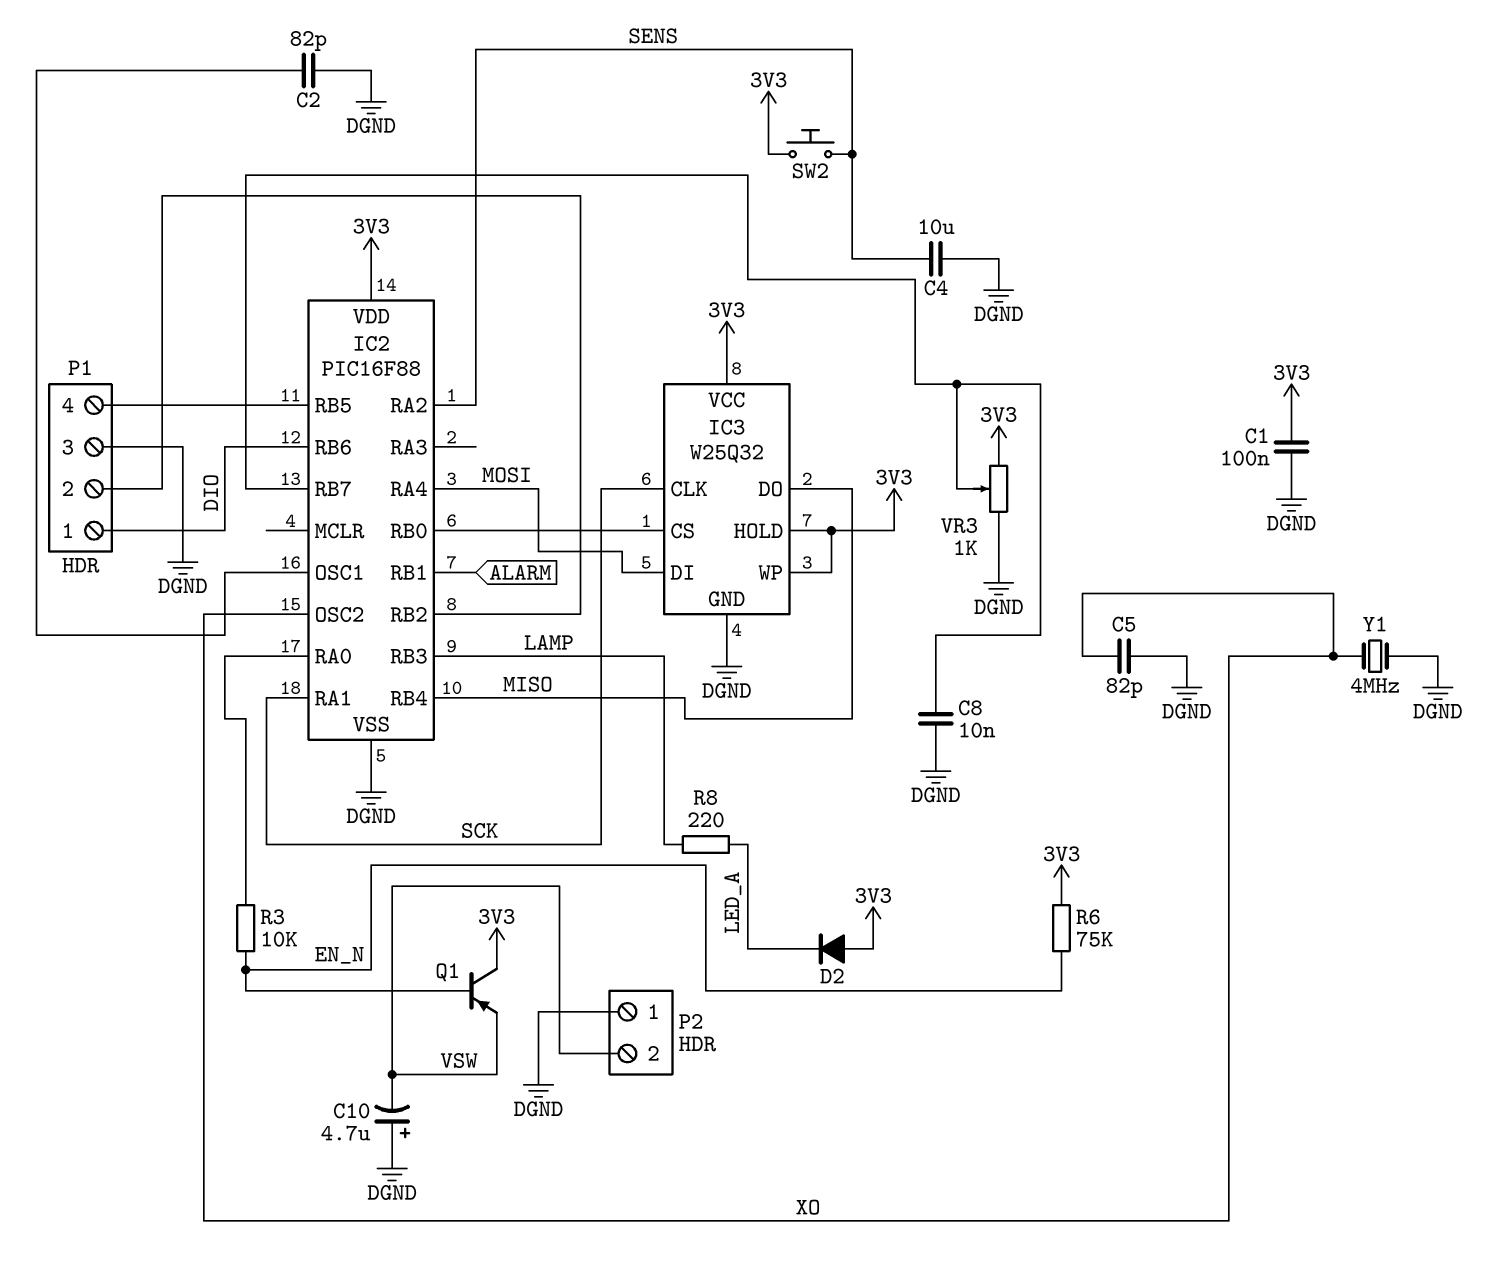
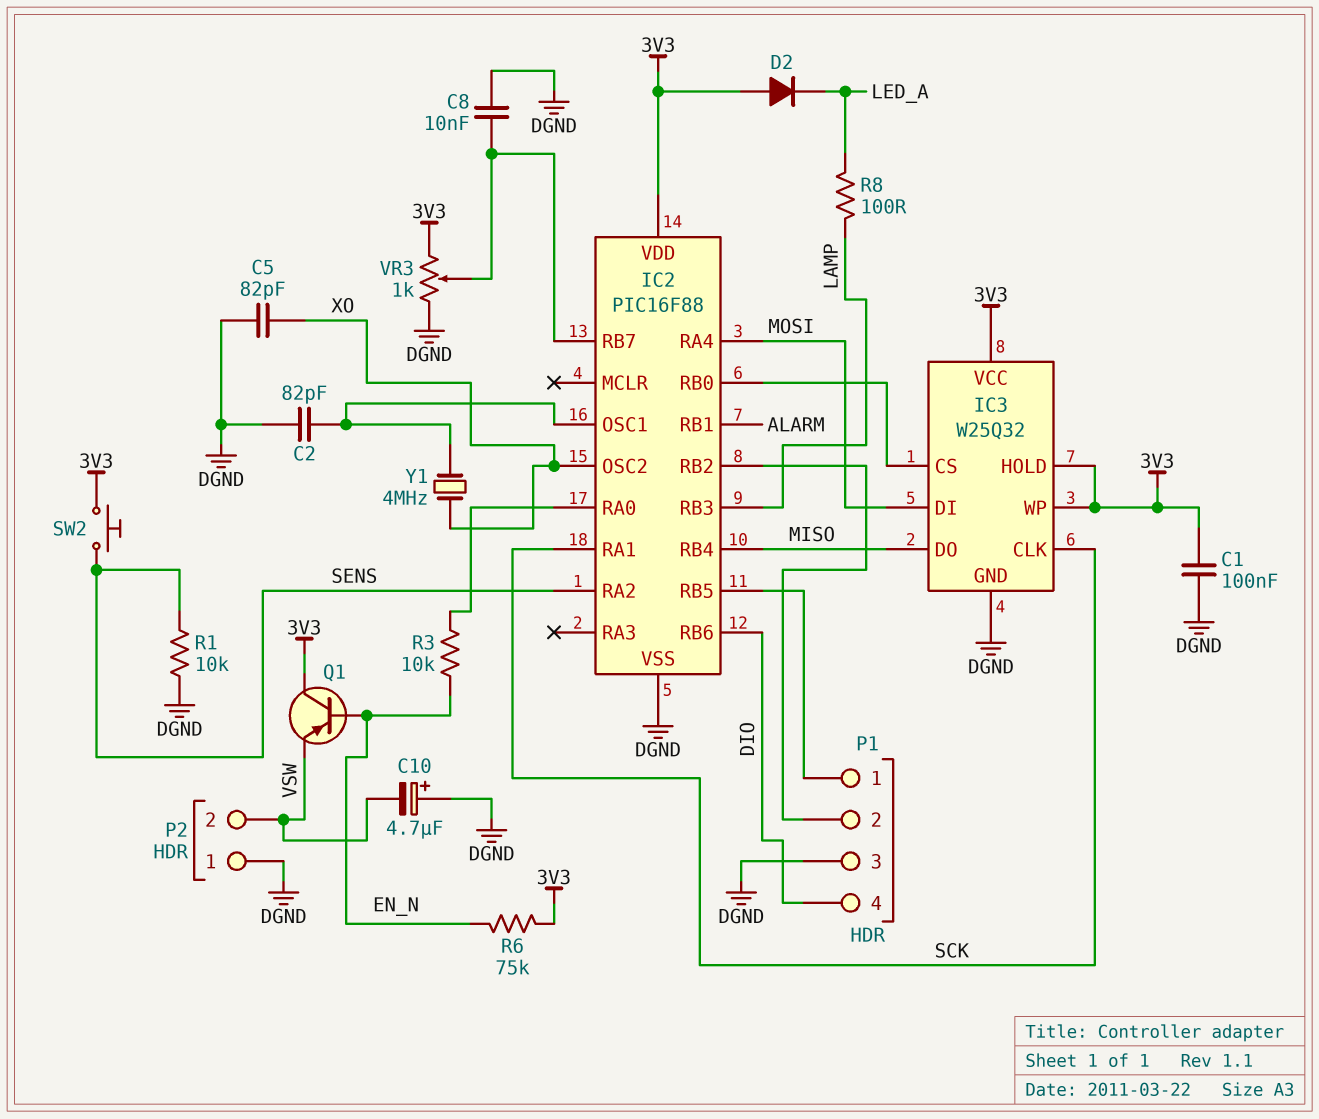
C4: 10uF (DGND, SENS) -> none
P1 pin 1: DIO -> IC2/RB5
P1 pin 4: IC2/RB5 -> DIO
R1: none -> 10k (DGND, SENS)
R8: 220 (LAMP, LED_A) -> 100 (LAMP, LED_A)
Y1: 4MHz (DGND, XO) -> 4MHz (IC2/OSC1, XO)

